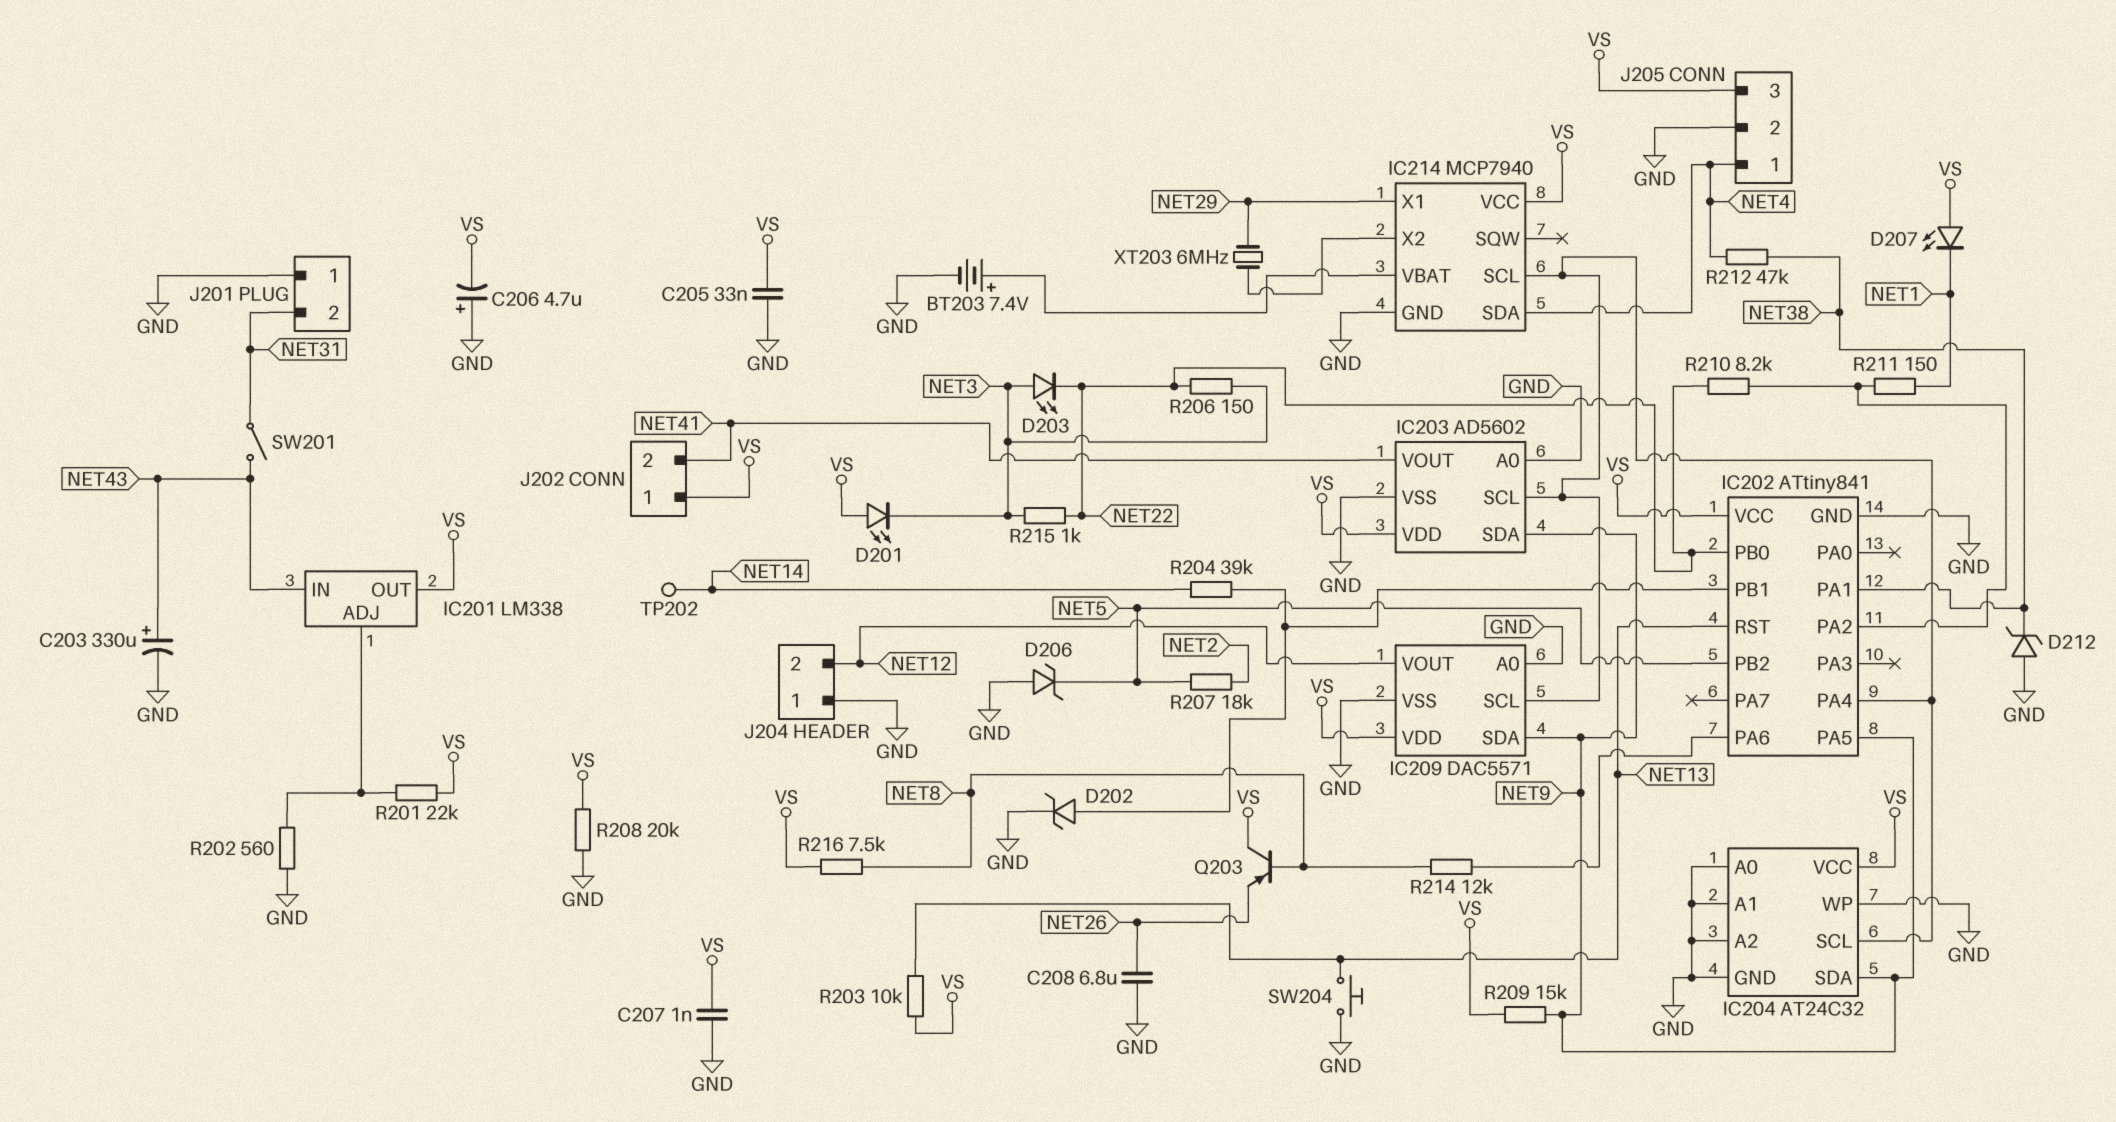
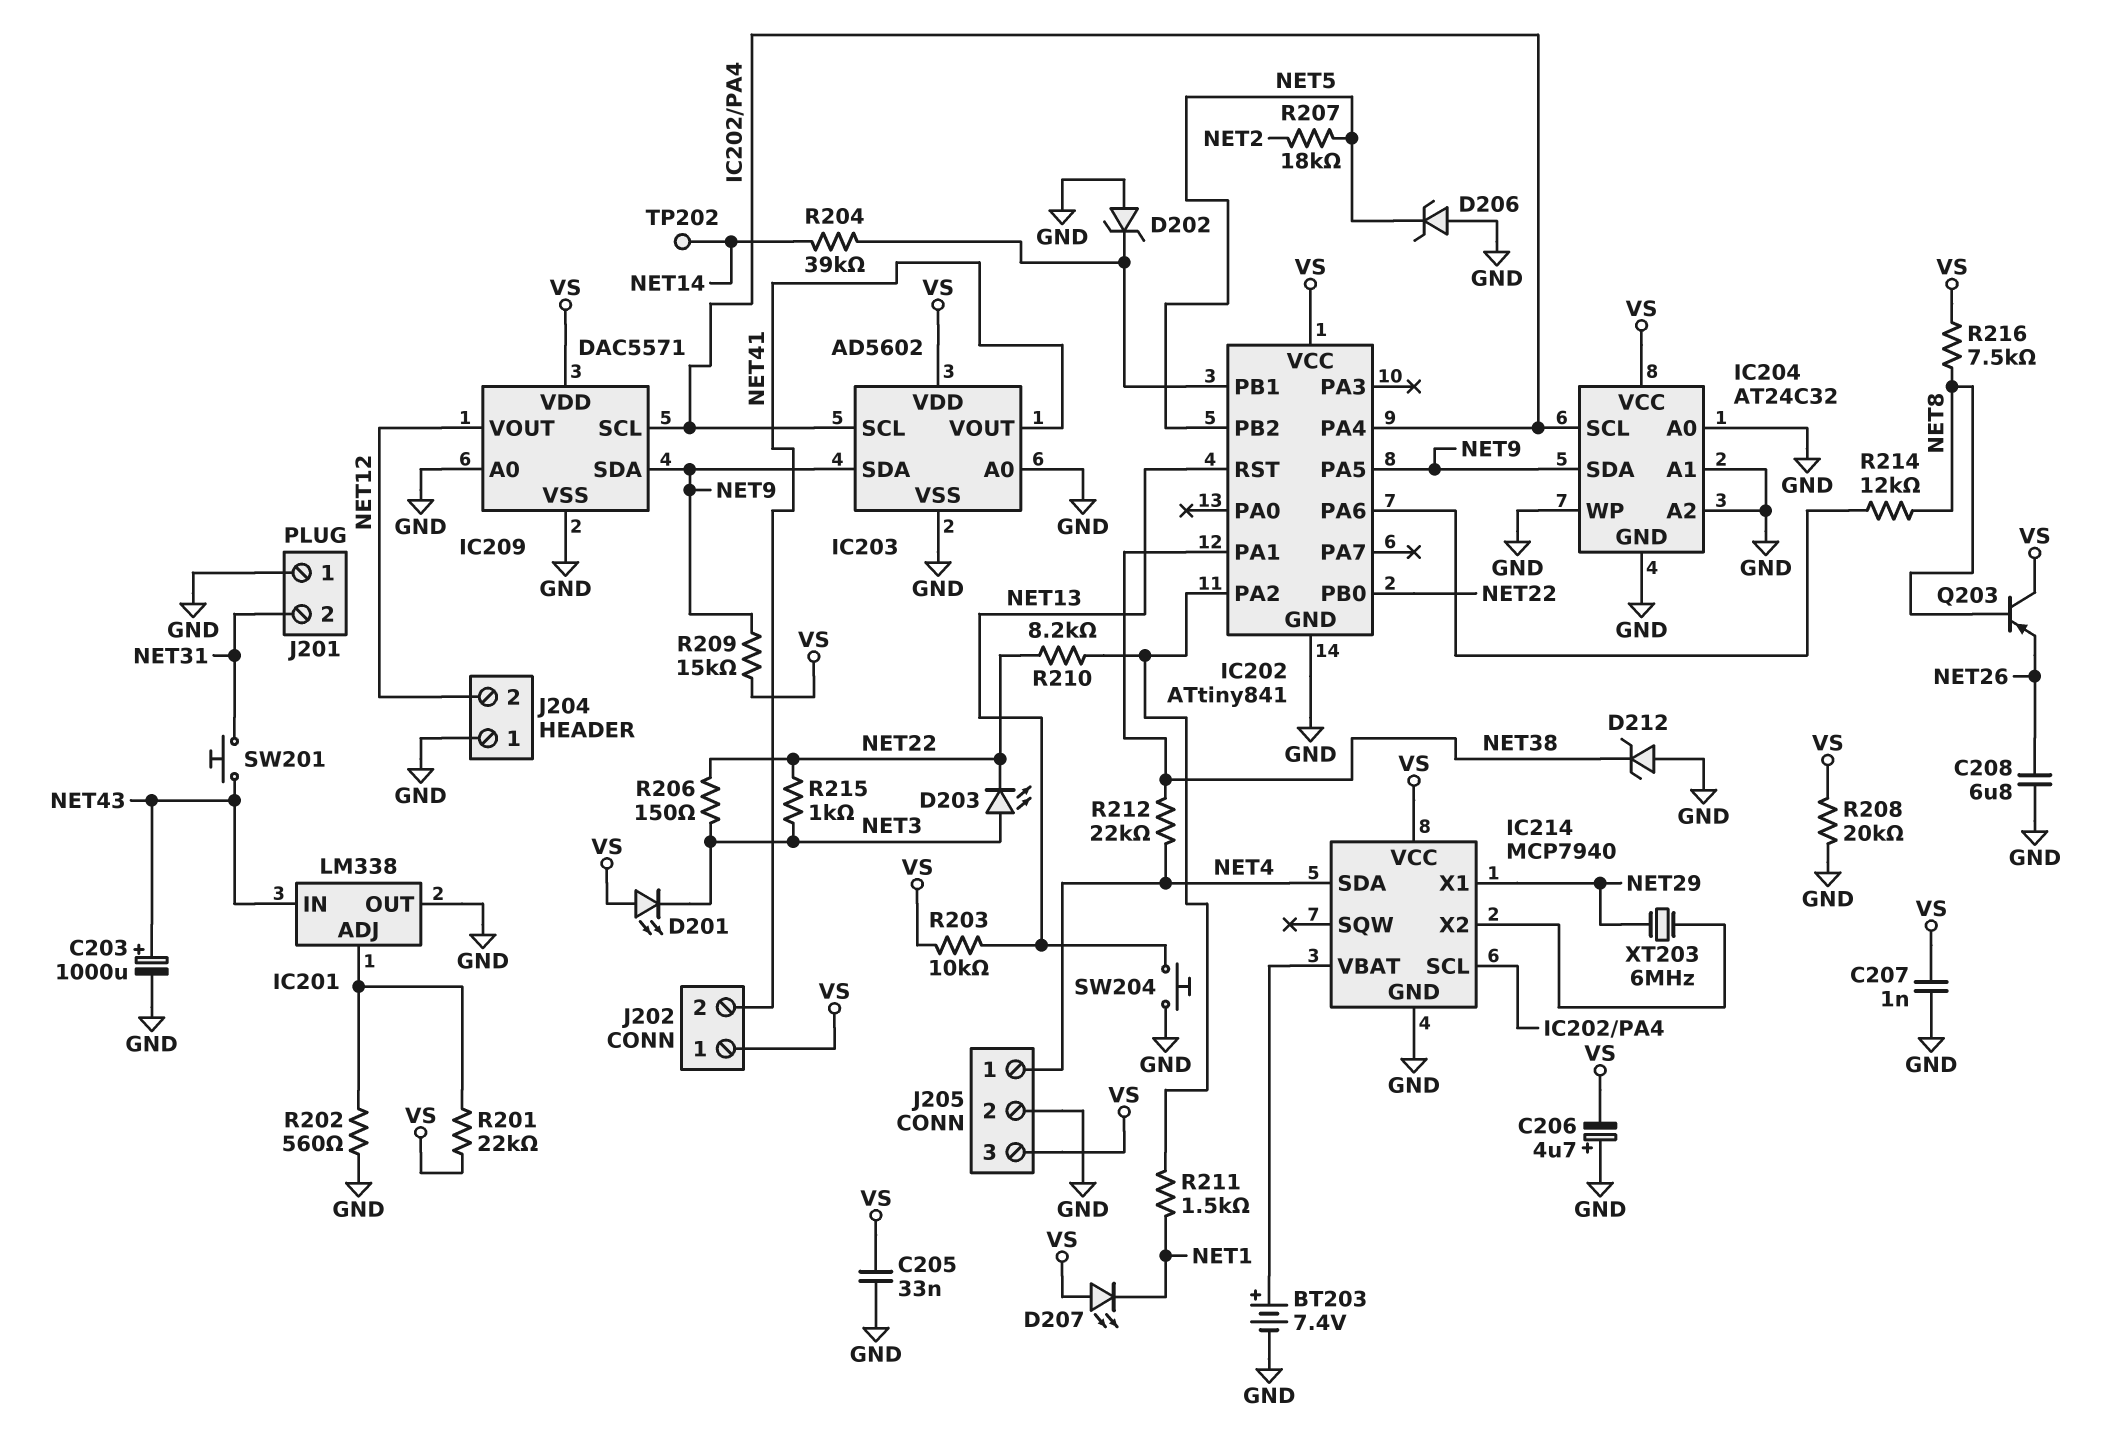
C203: 330uF (plus NET43, minus GND) -> 1000uF (plus NET43, minus GND)
D202: zener (A IC202/PB1, K GND) -> zener (A GND, K IC202/PB1)
IC201 pin OUT: VS -> GND
R211: 150 (IC202/PA2, NET1) -> 1.5k (IC202/PA2, NET1)
R212: 47k (NET4, NET38) -> 22k (NET4, NET38)
SW201: switch (NET31, NET43) -> button (NET31, NET43)

